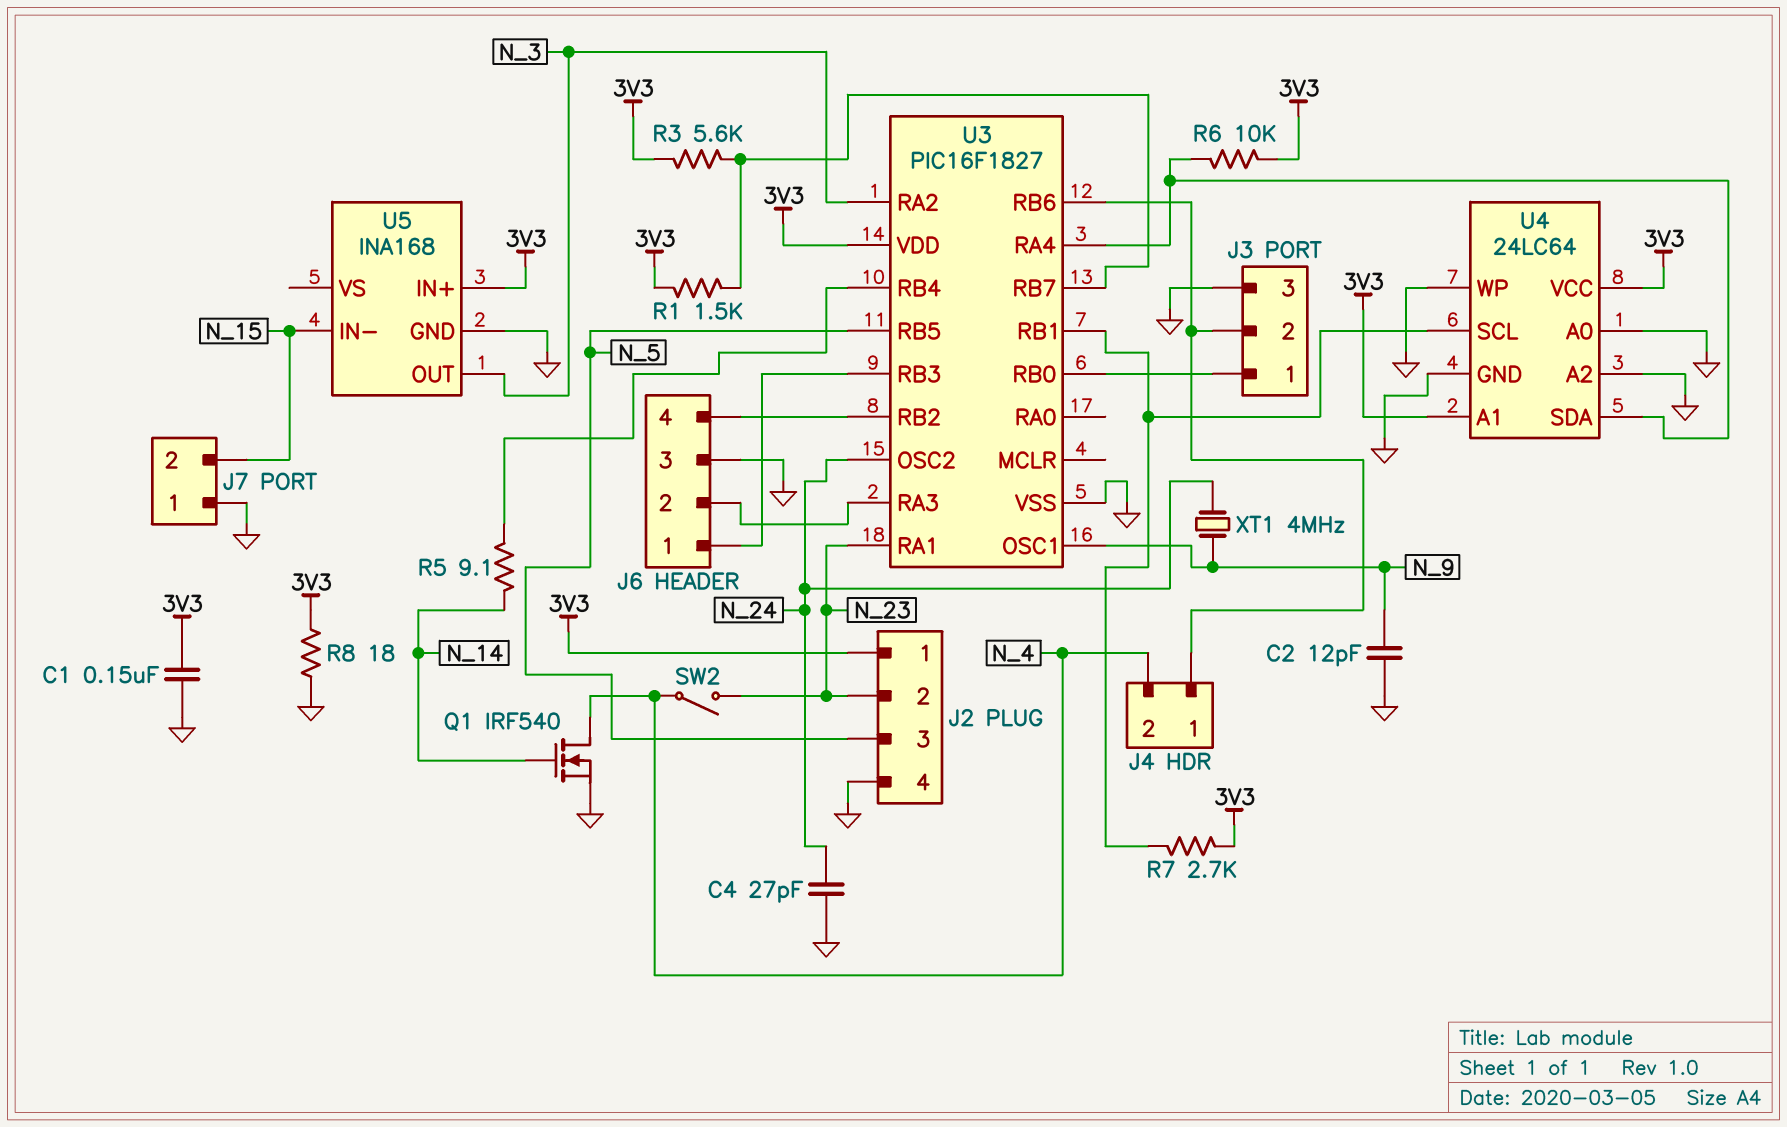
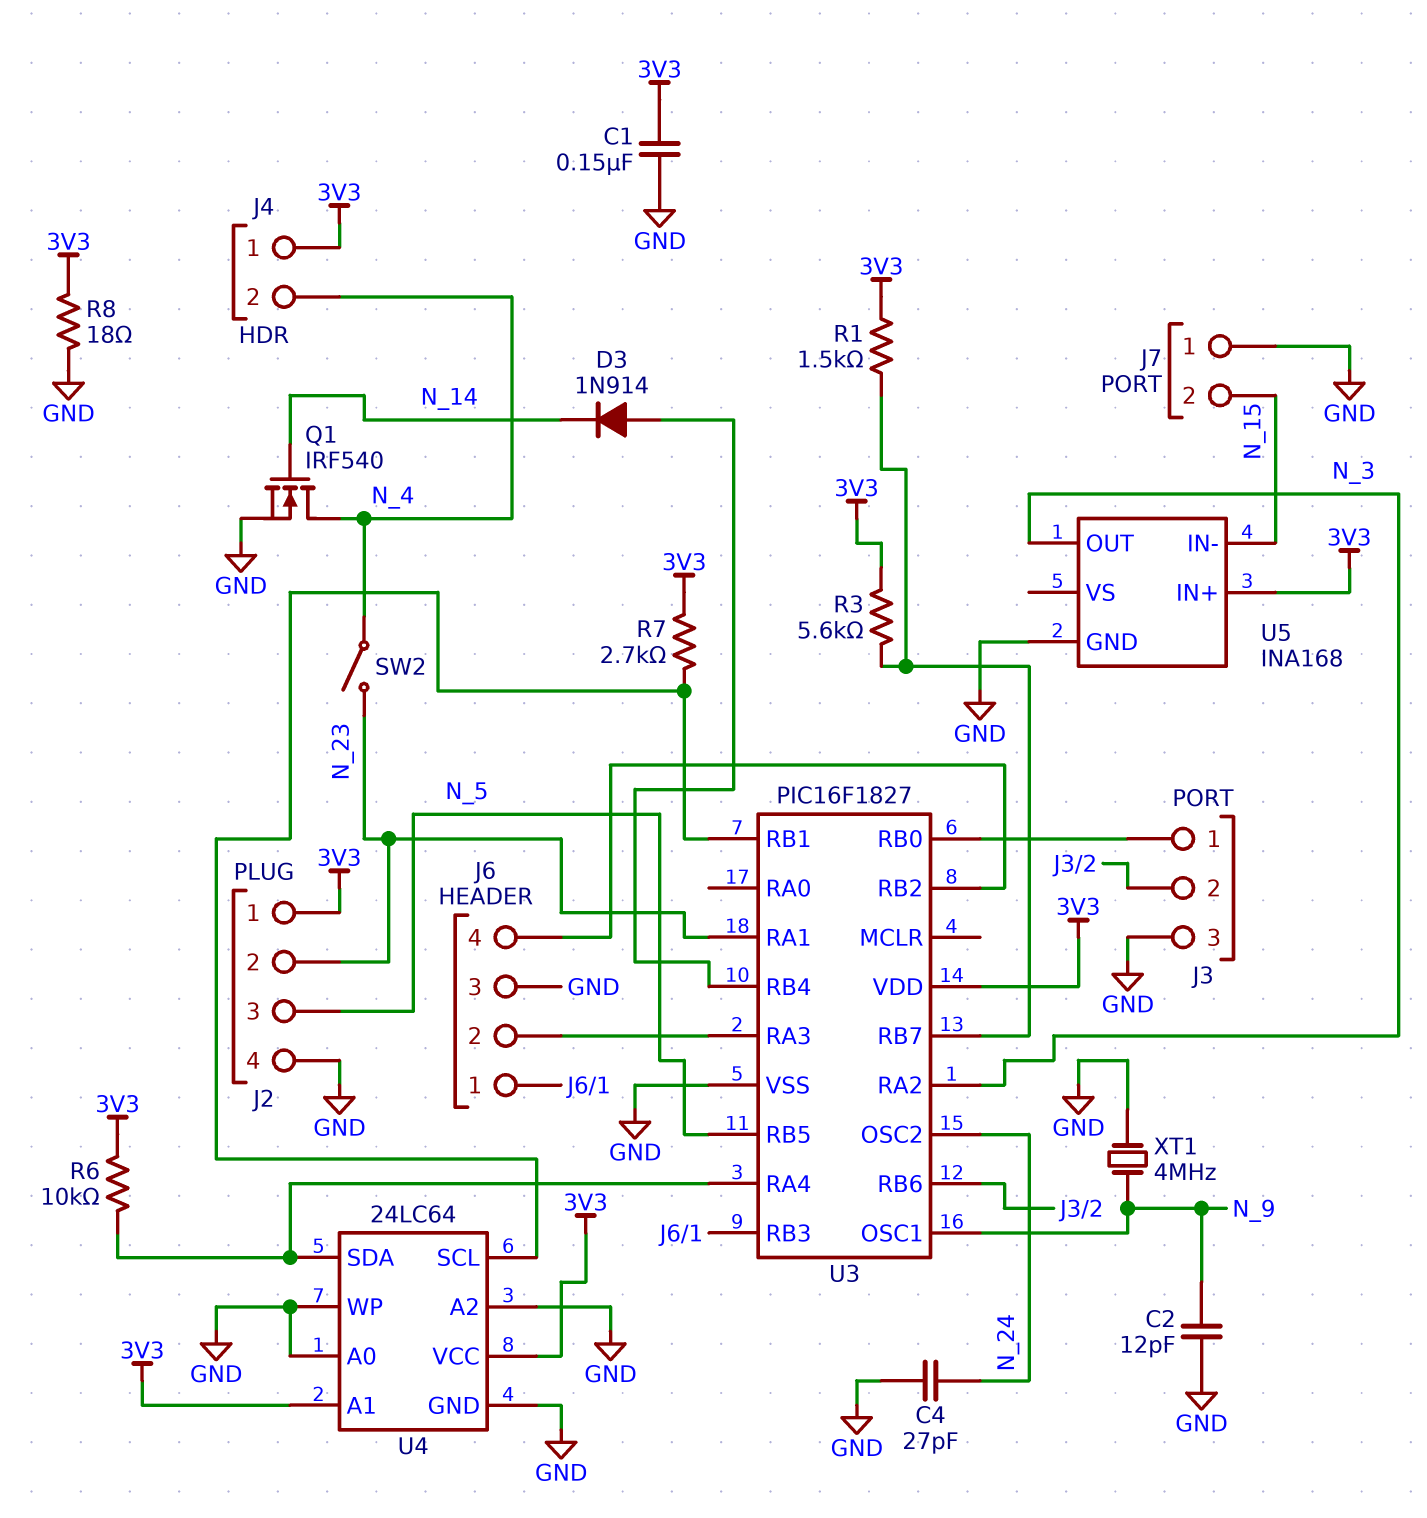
D3: none -> diode 1N914 (A U3/RB4, K N_14)
J4 pin 1: J3/2 -> 3V3
R5: 9.1 (N_14, U3/RB4) -> none
XT1: 4MHz (N_9, N_24) -> 4MHz (GND, N_9)

